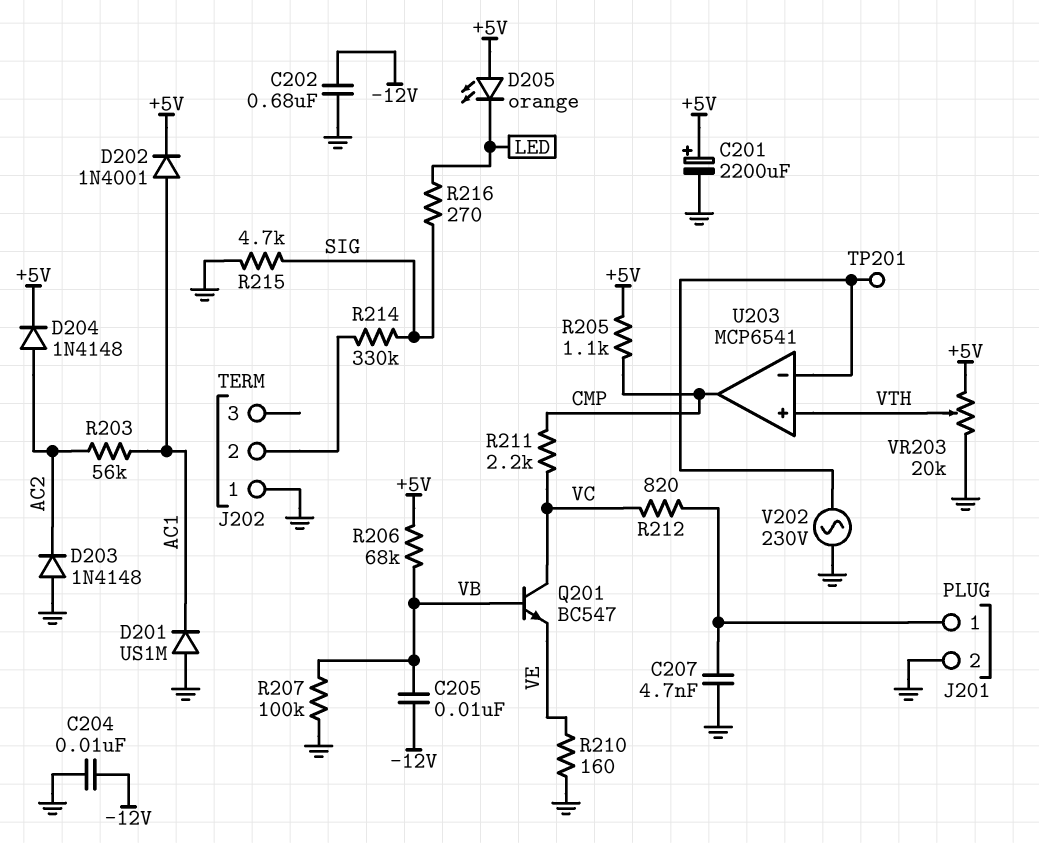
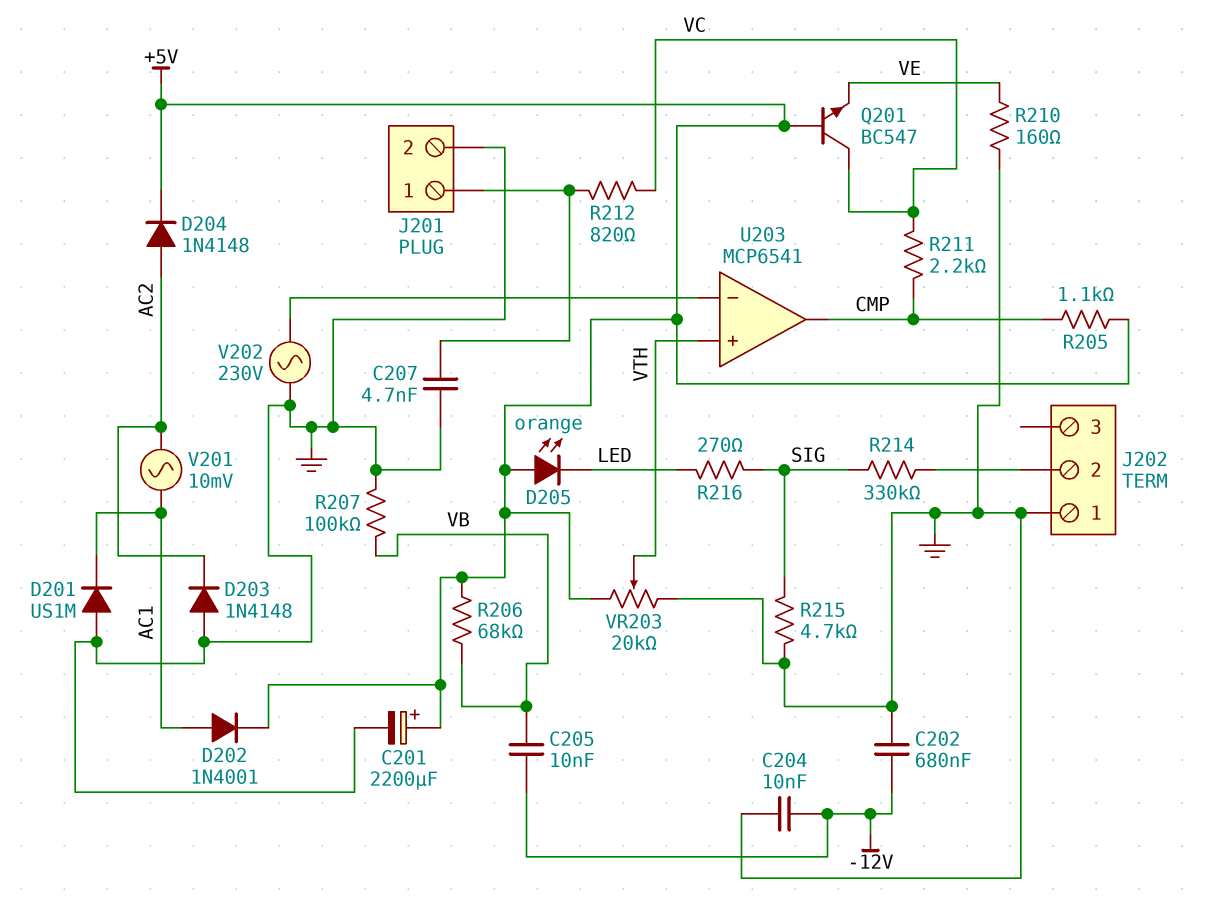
Q201: NPN BC547 (B VB, C VC, E VE) -> NPN BC547 (B +5V, C VC, E VE)
R203: 56k (AC1, AC2) -> none
TP201: test point (U203/in-) -> none
V201: none -> AC 10mV (AC1, AC2)

